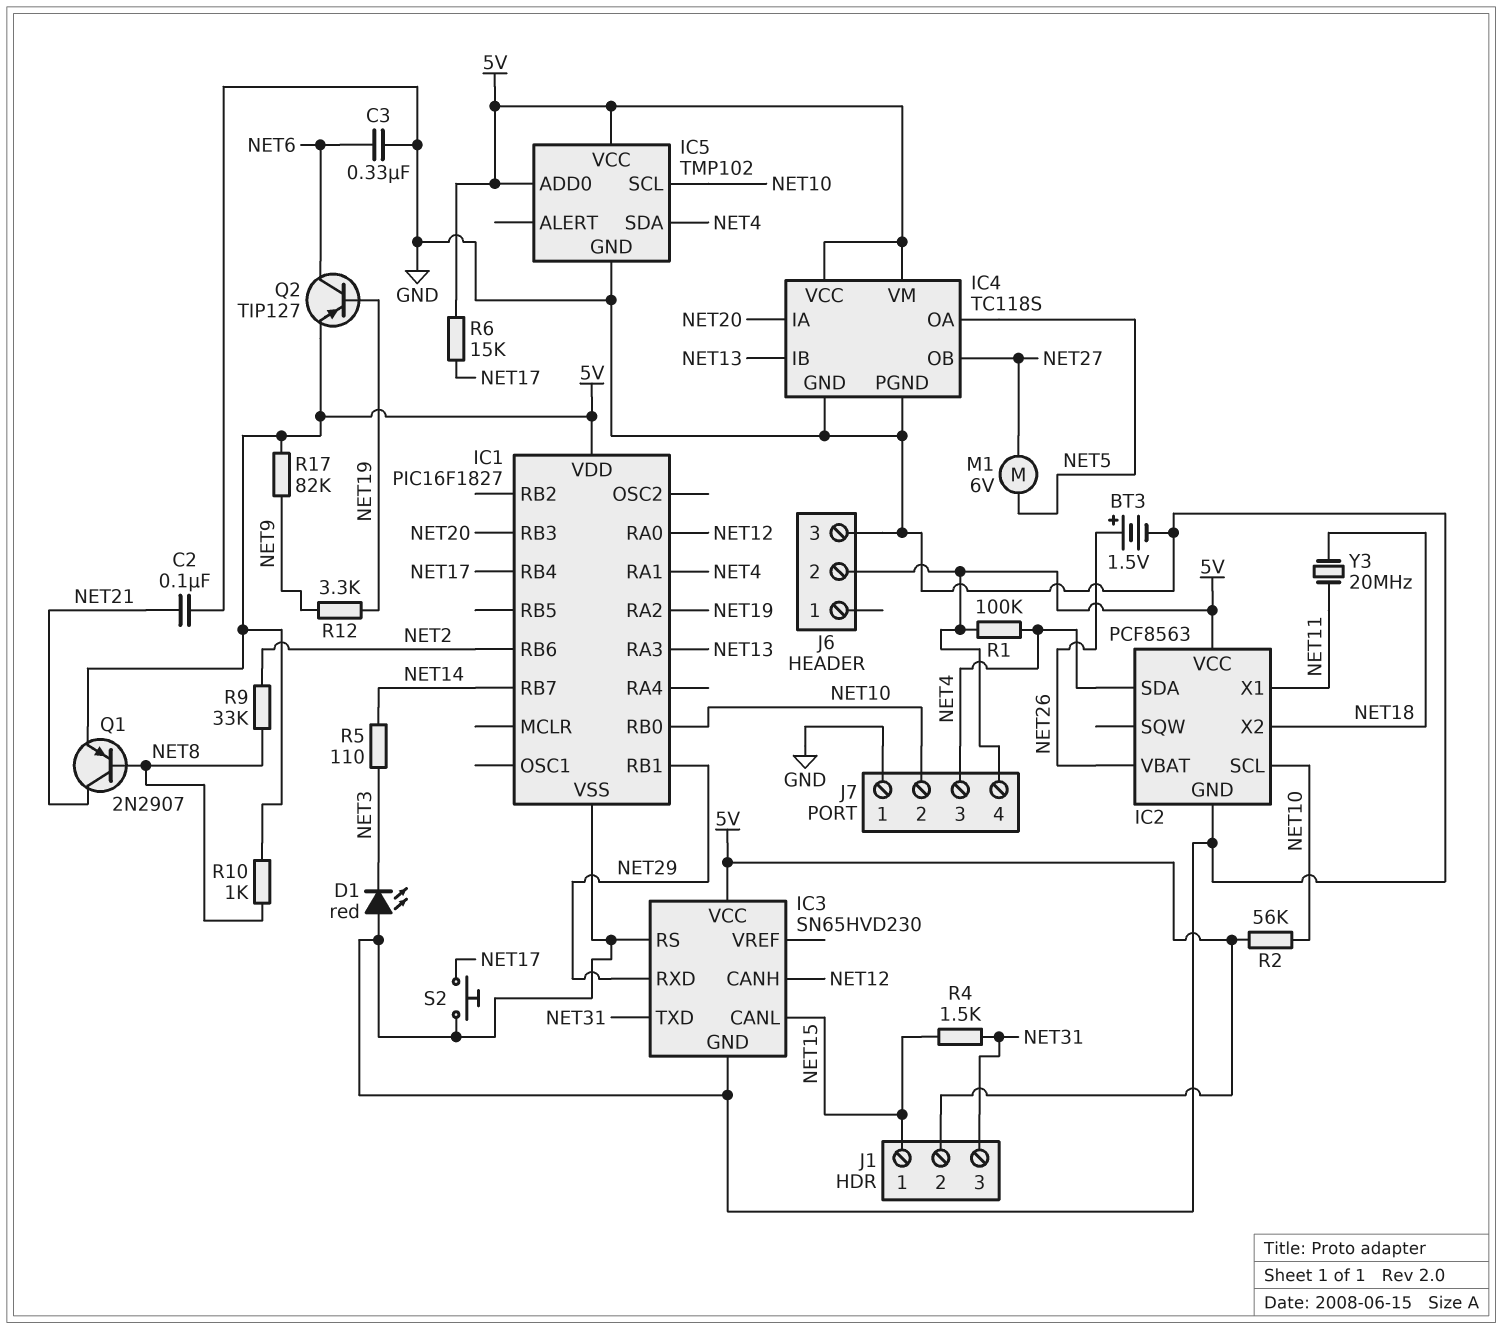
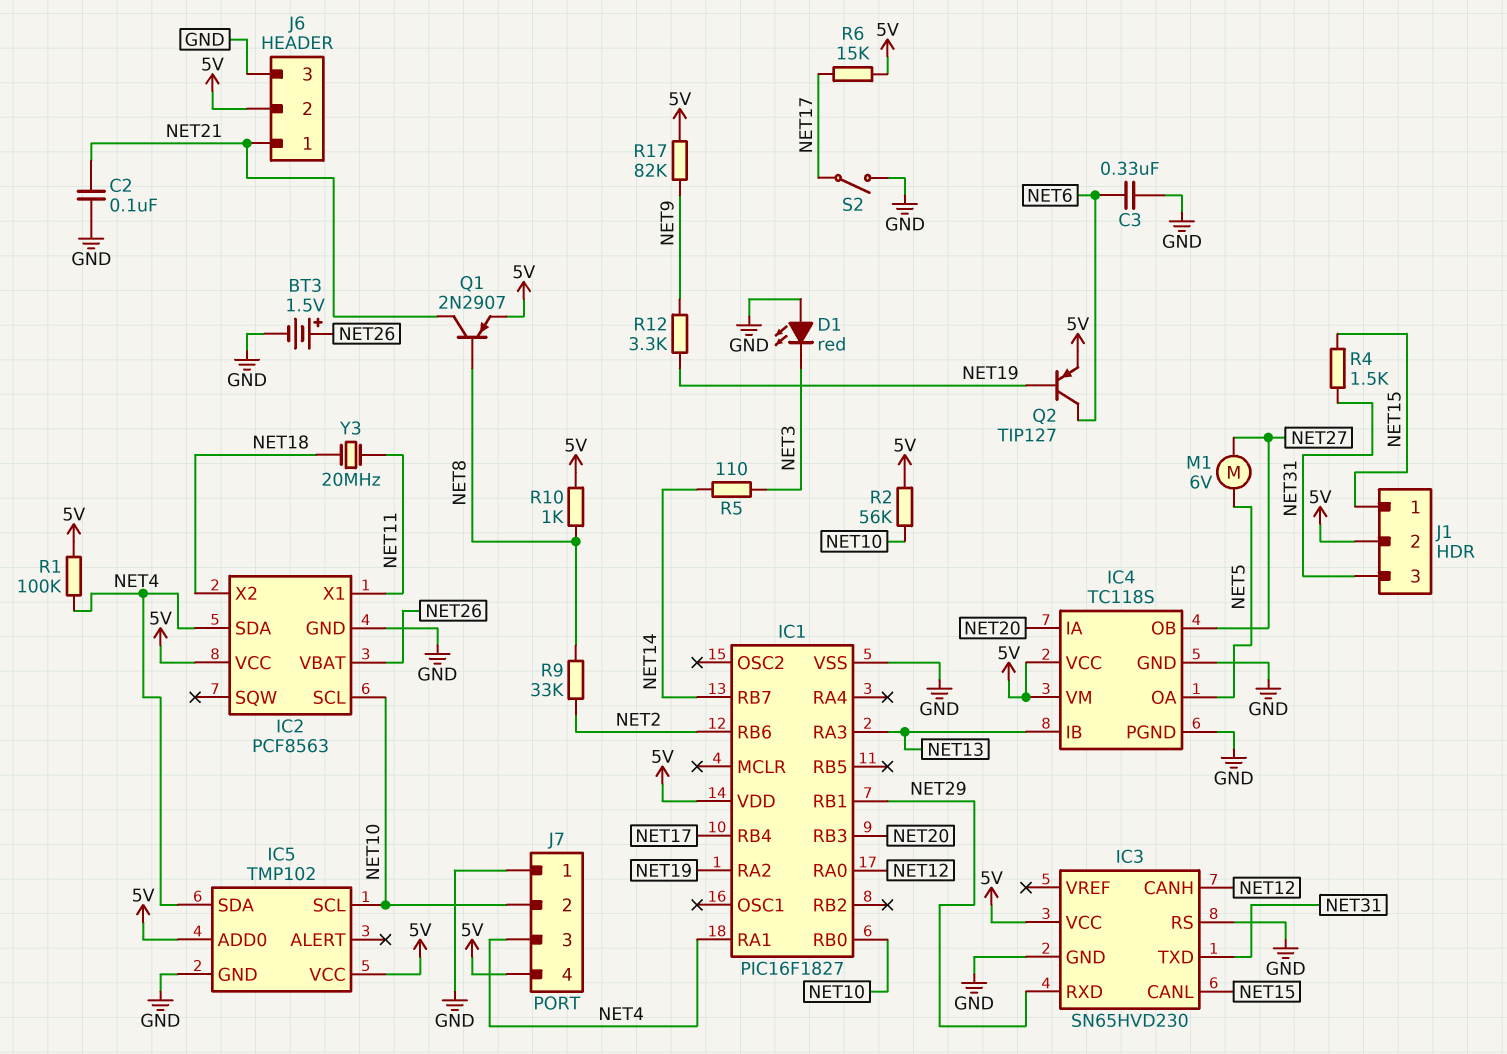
J6 pin 1: none -> NET21
S2: button (GND, NET17) -> switch (GND, NET17)

